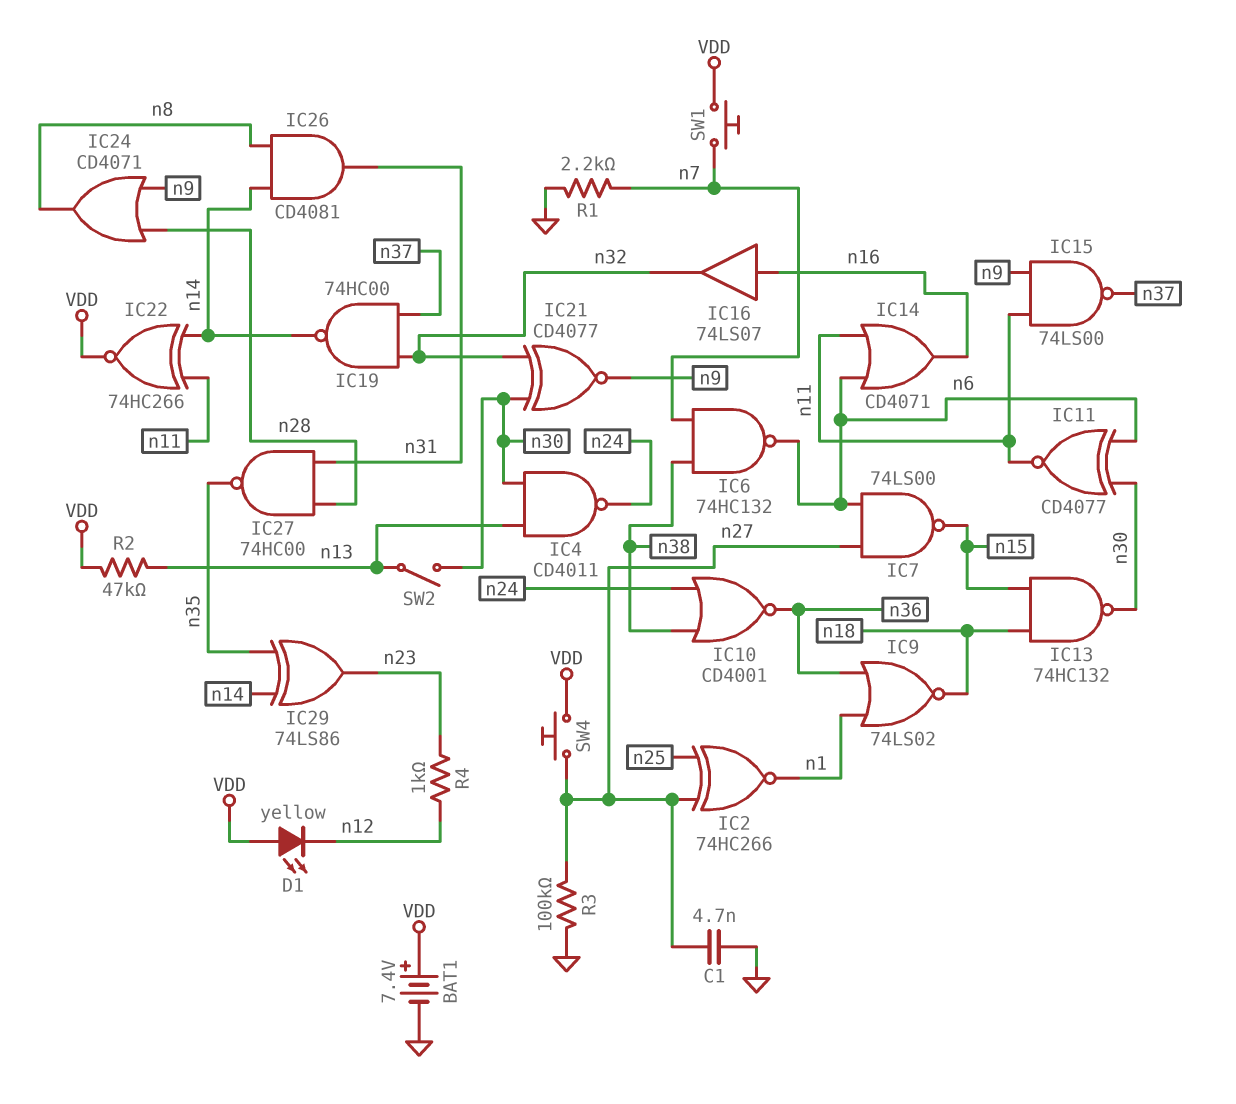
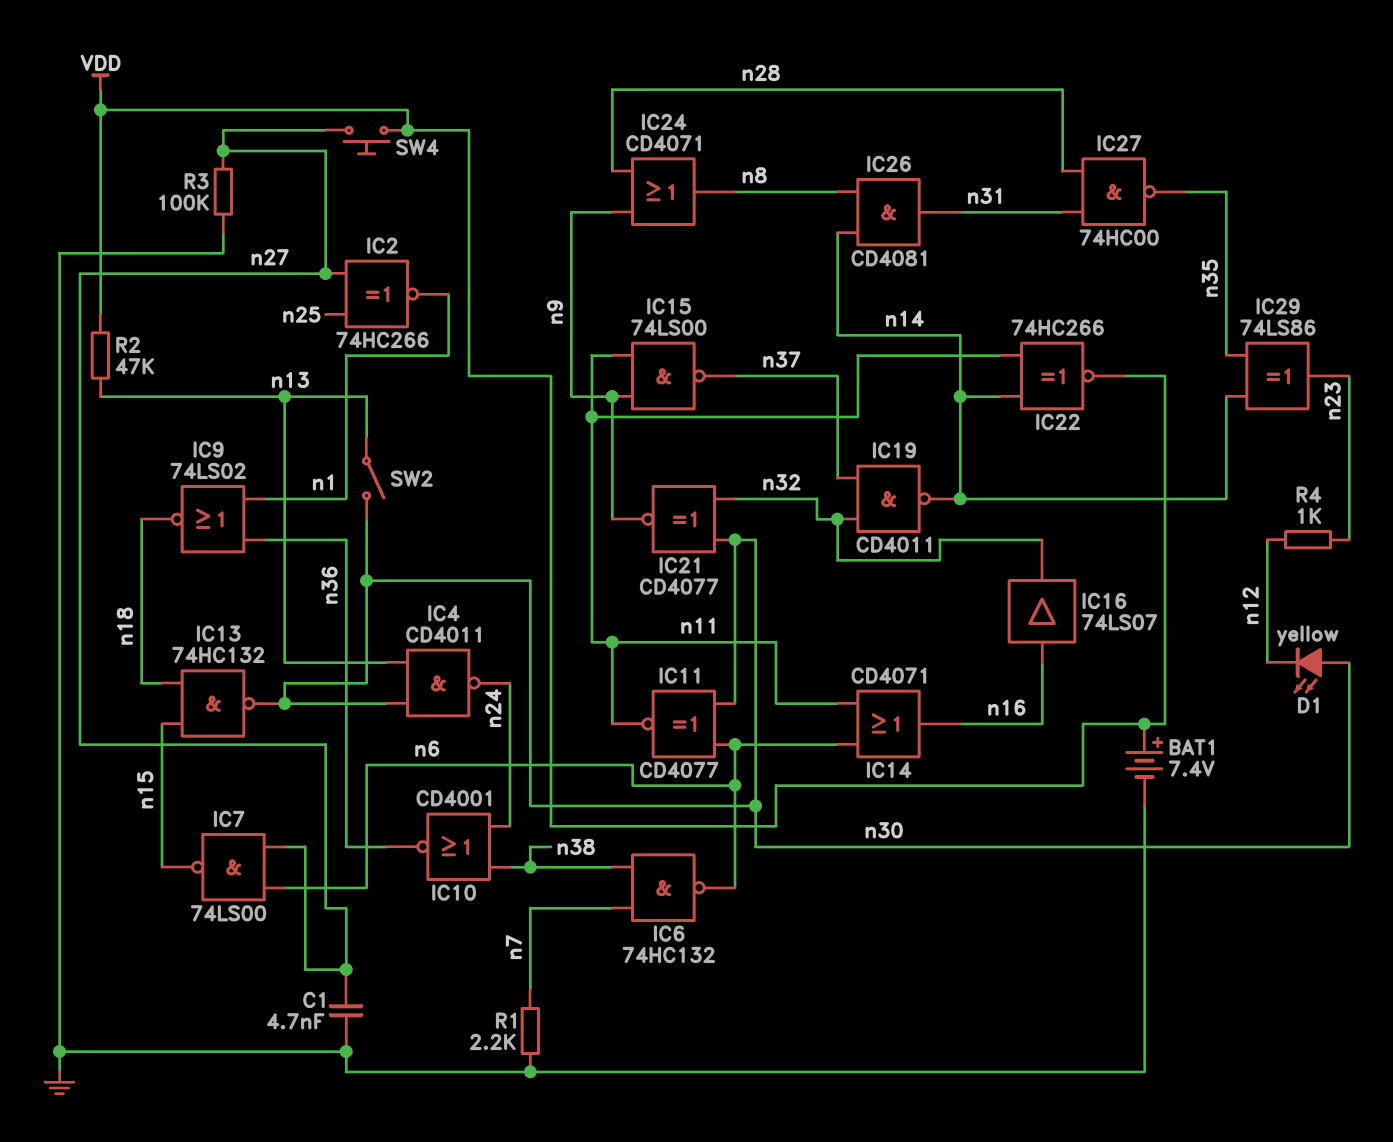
D1: LED yellow (A VDD, K n12) -> LED yellow (A n30, K n12)
IC19: NAND 74HC00 (in n32, in n37, out n14) -> NAND CD4011 (in n32, in n37, out n14)
SW1: button (VDD, n7) -> none

